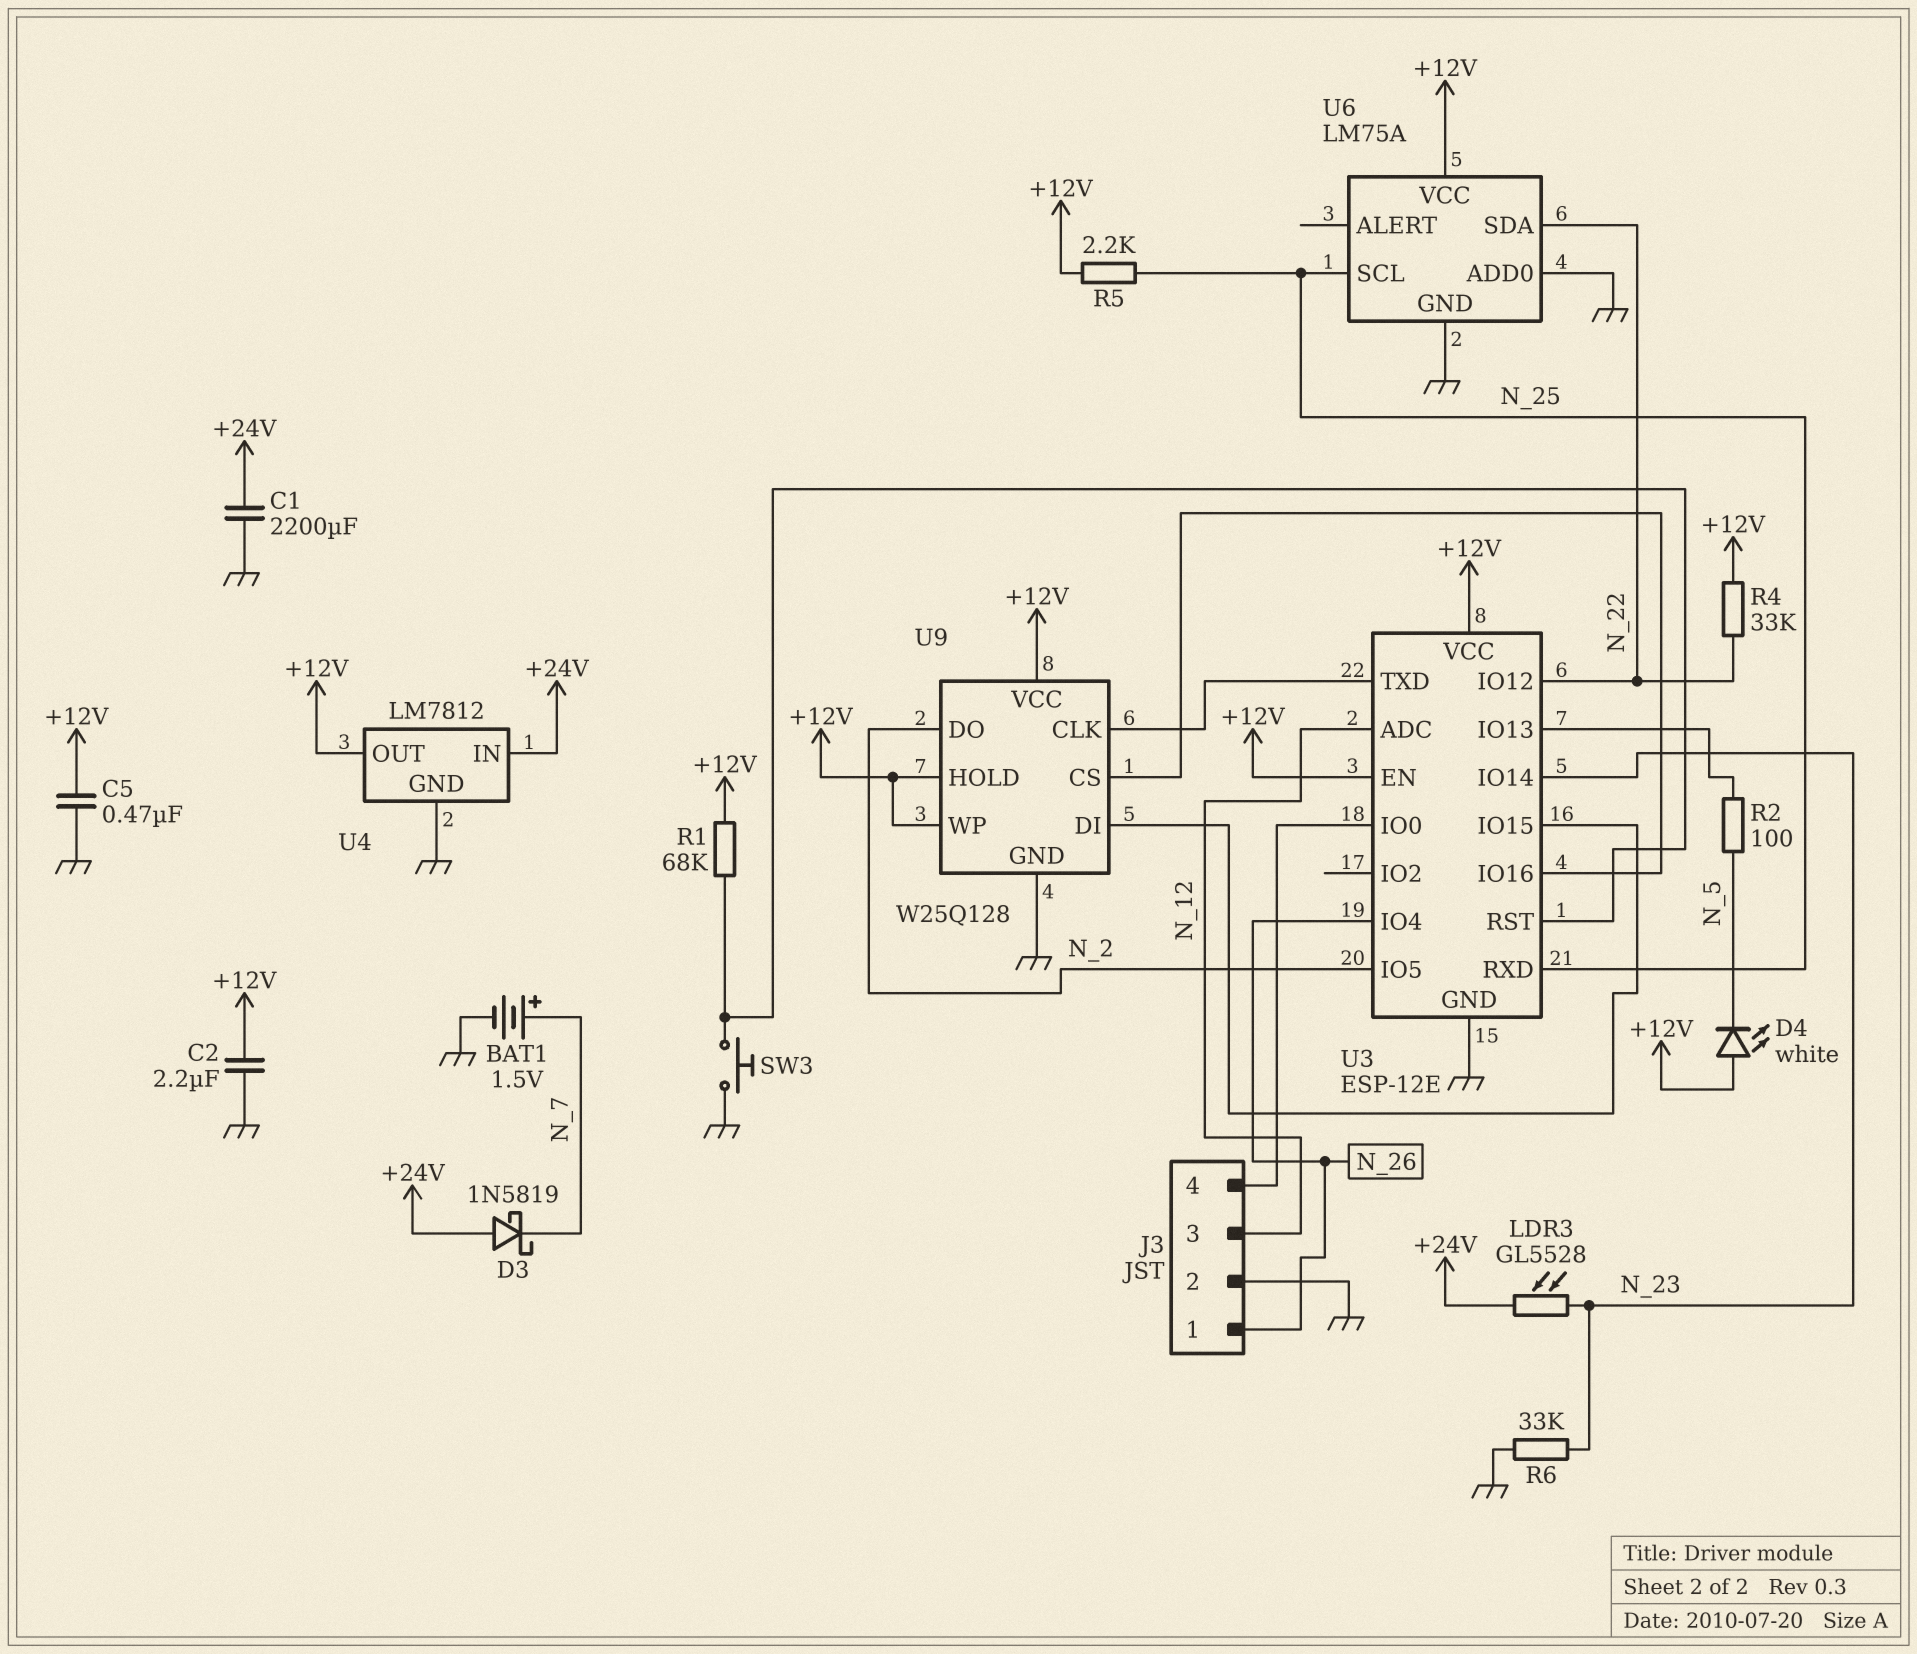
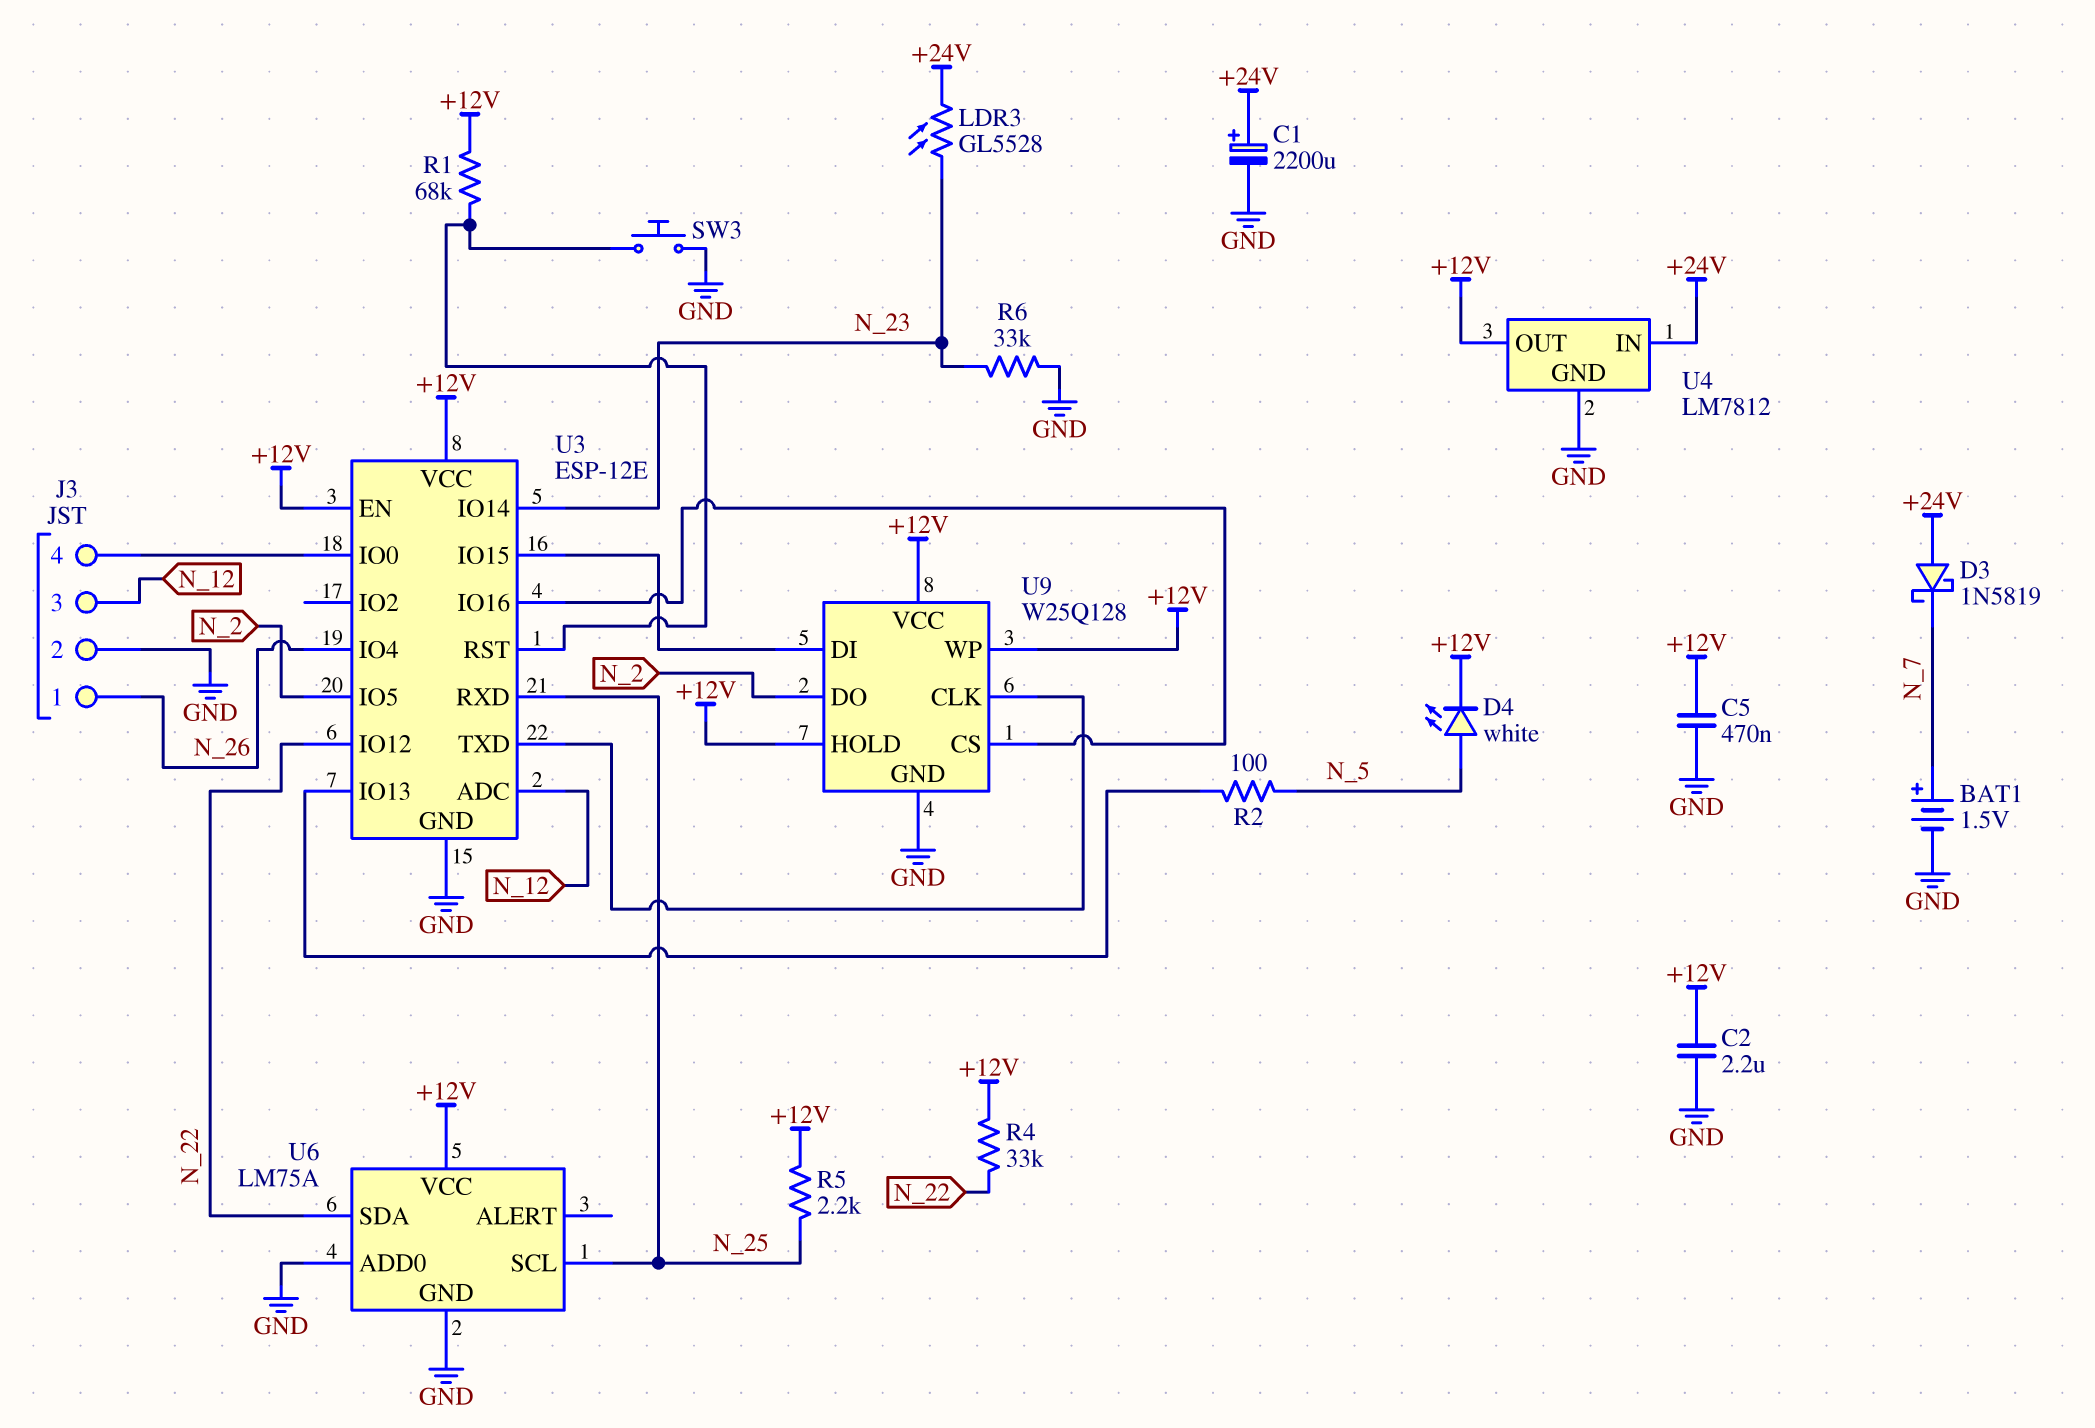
C1: 2200uF (+24V, GND) -> 2200uF (plus +24V, minus GND)
D4: LED white (A +12V, K N_5) -> LED white (A N_5, K +12V)

